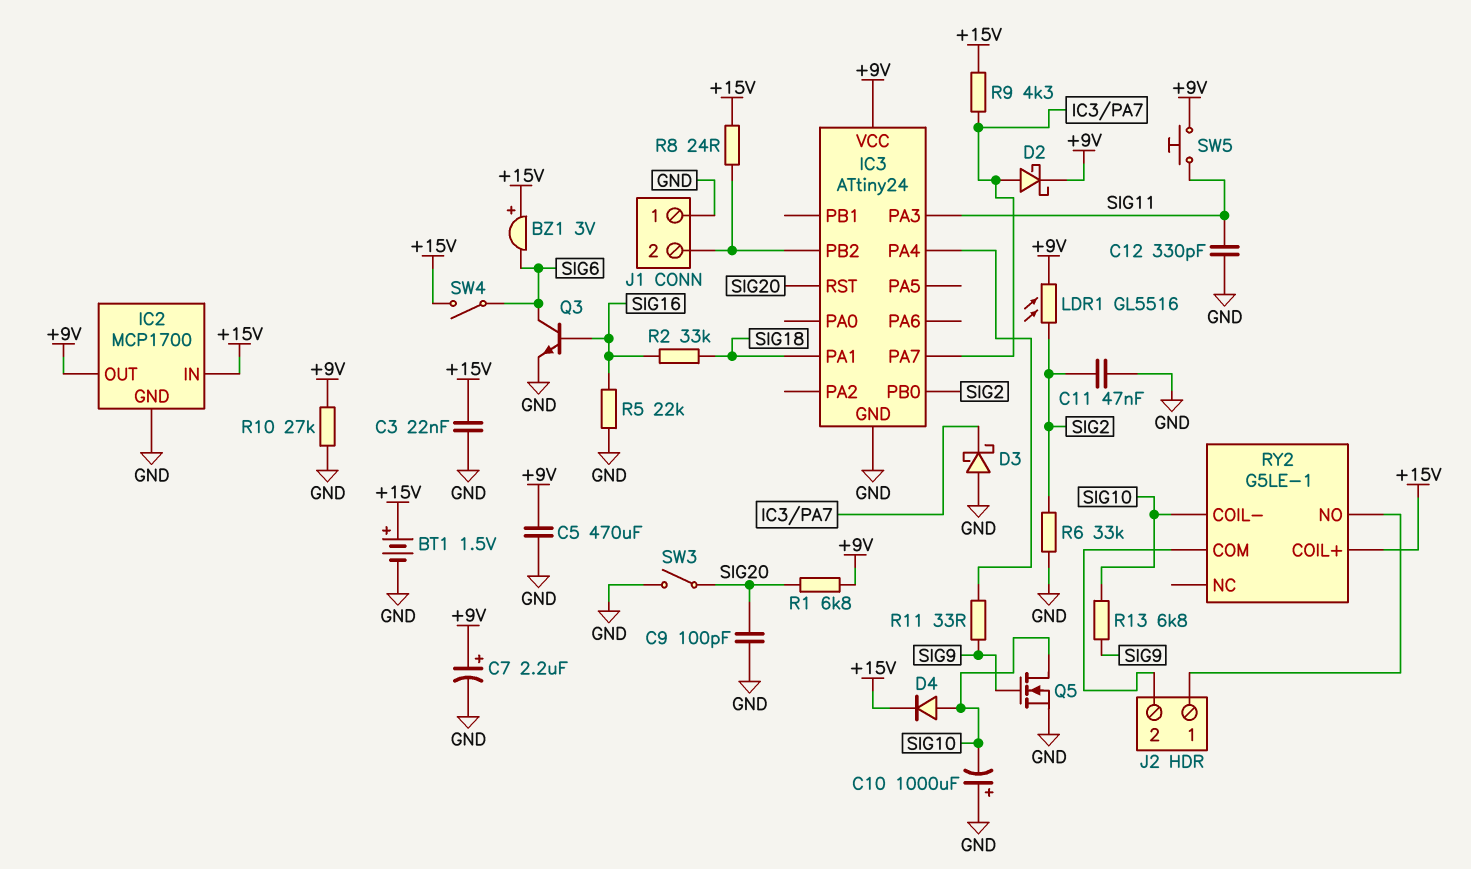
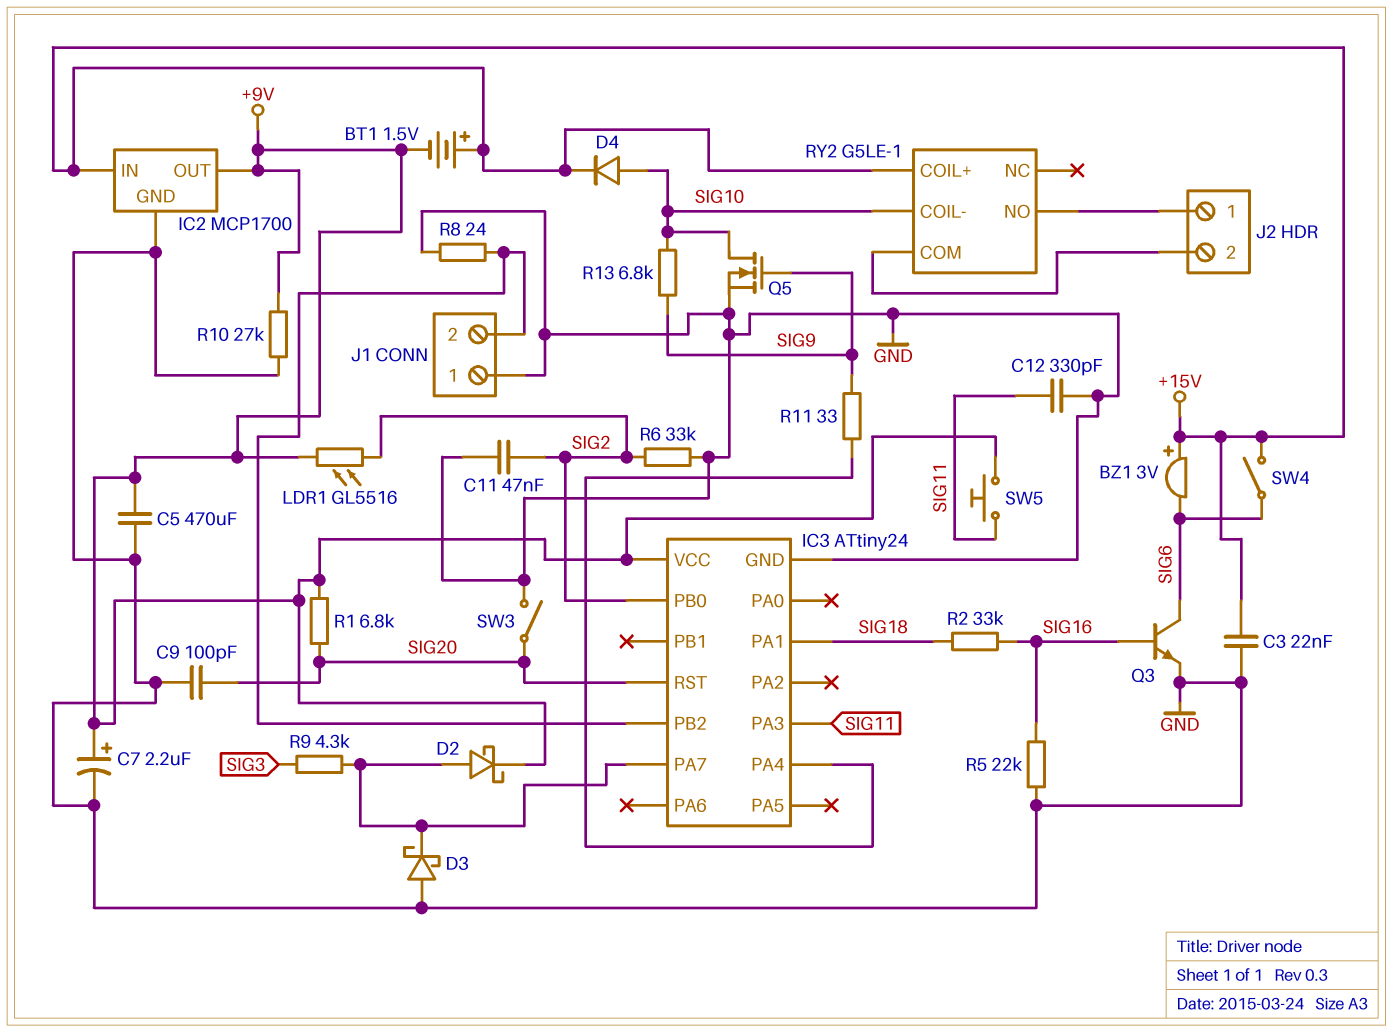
BT1: 1.5V (plus +15V, minus GND) -> 1.5V (plus +15V, minus +9V)
C10: 1000uF (plus GND, minus SIG10) -> none
R8: 24 (+15V, IC3/PB2) -> 24 (GND, IC3/PB2)
R9: 4.3k (+15V, IC3/PA7) -> 4.3k (IC3/PA7, SIG3)

